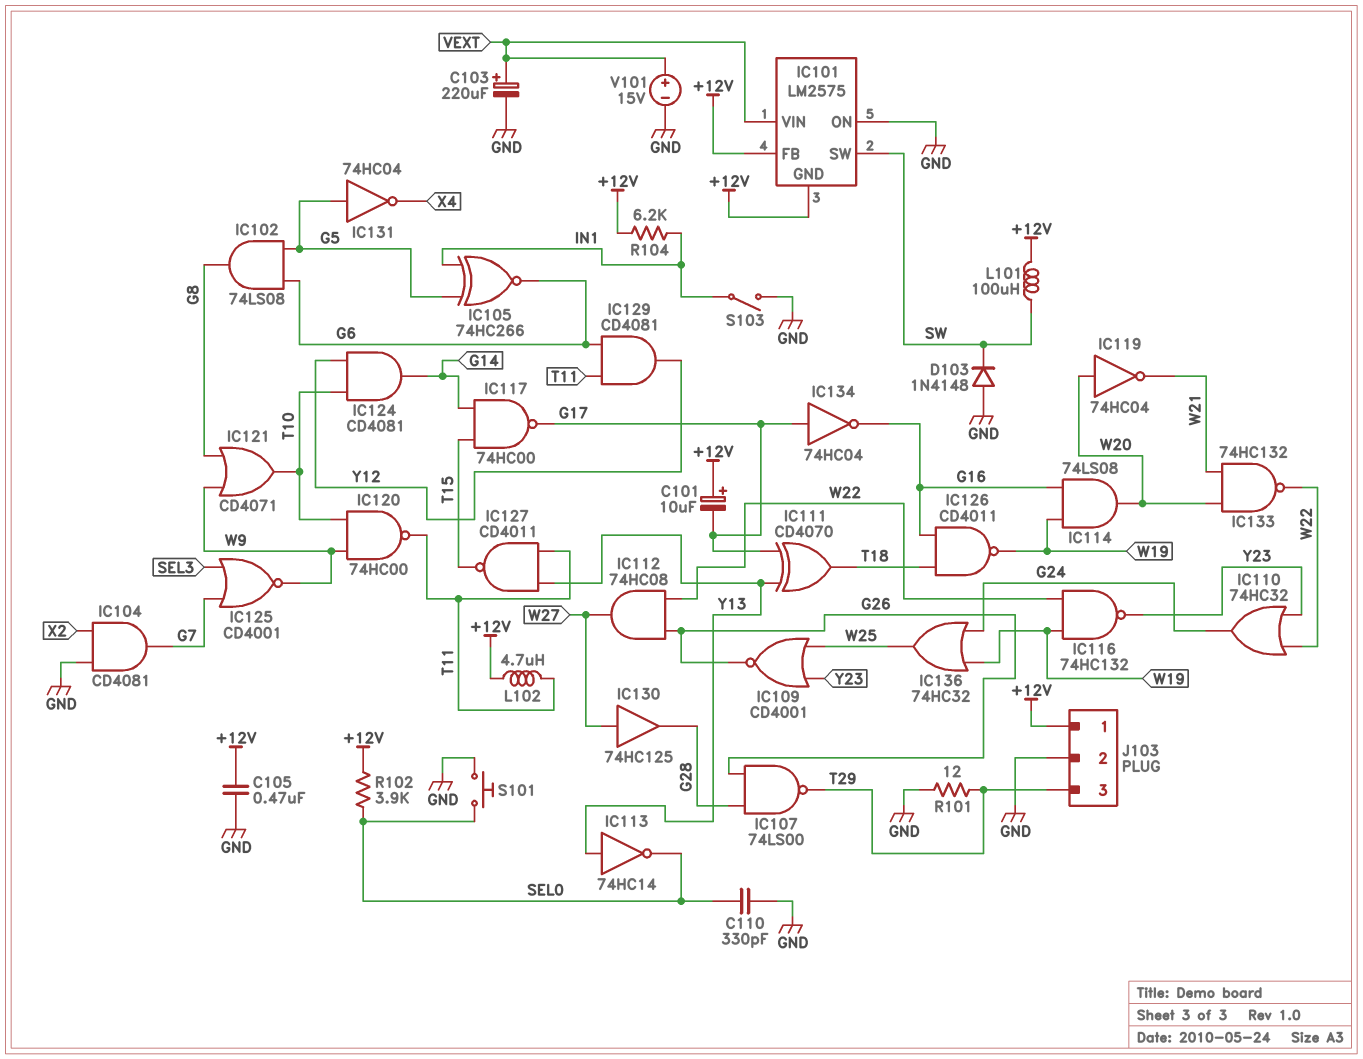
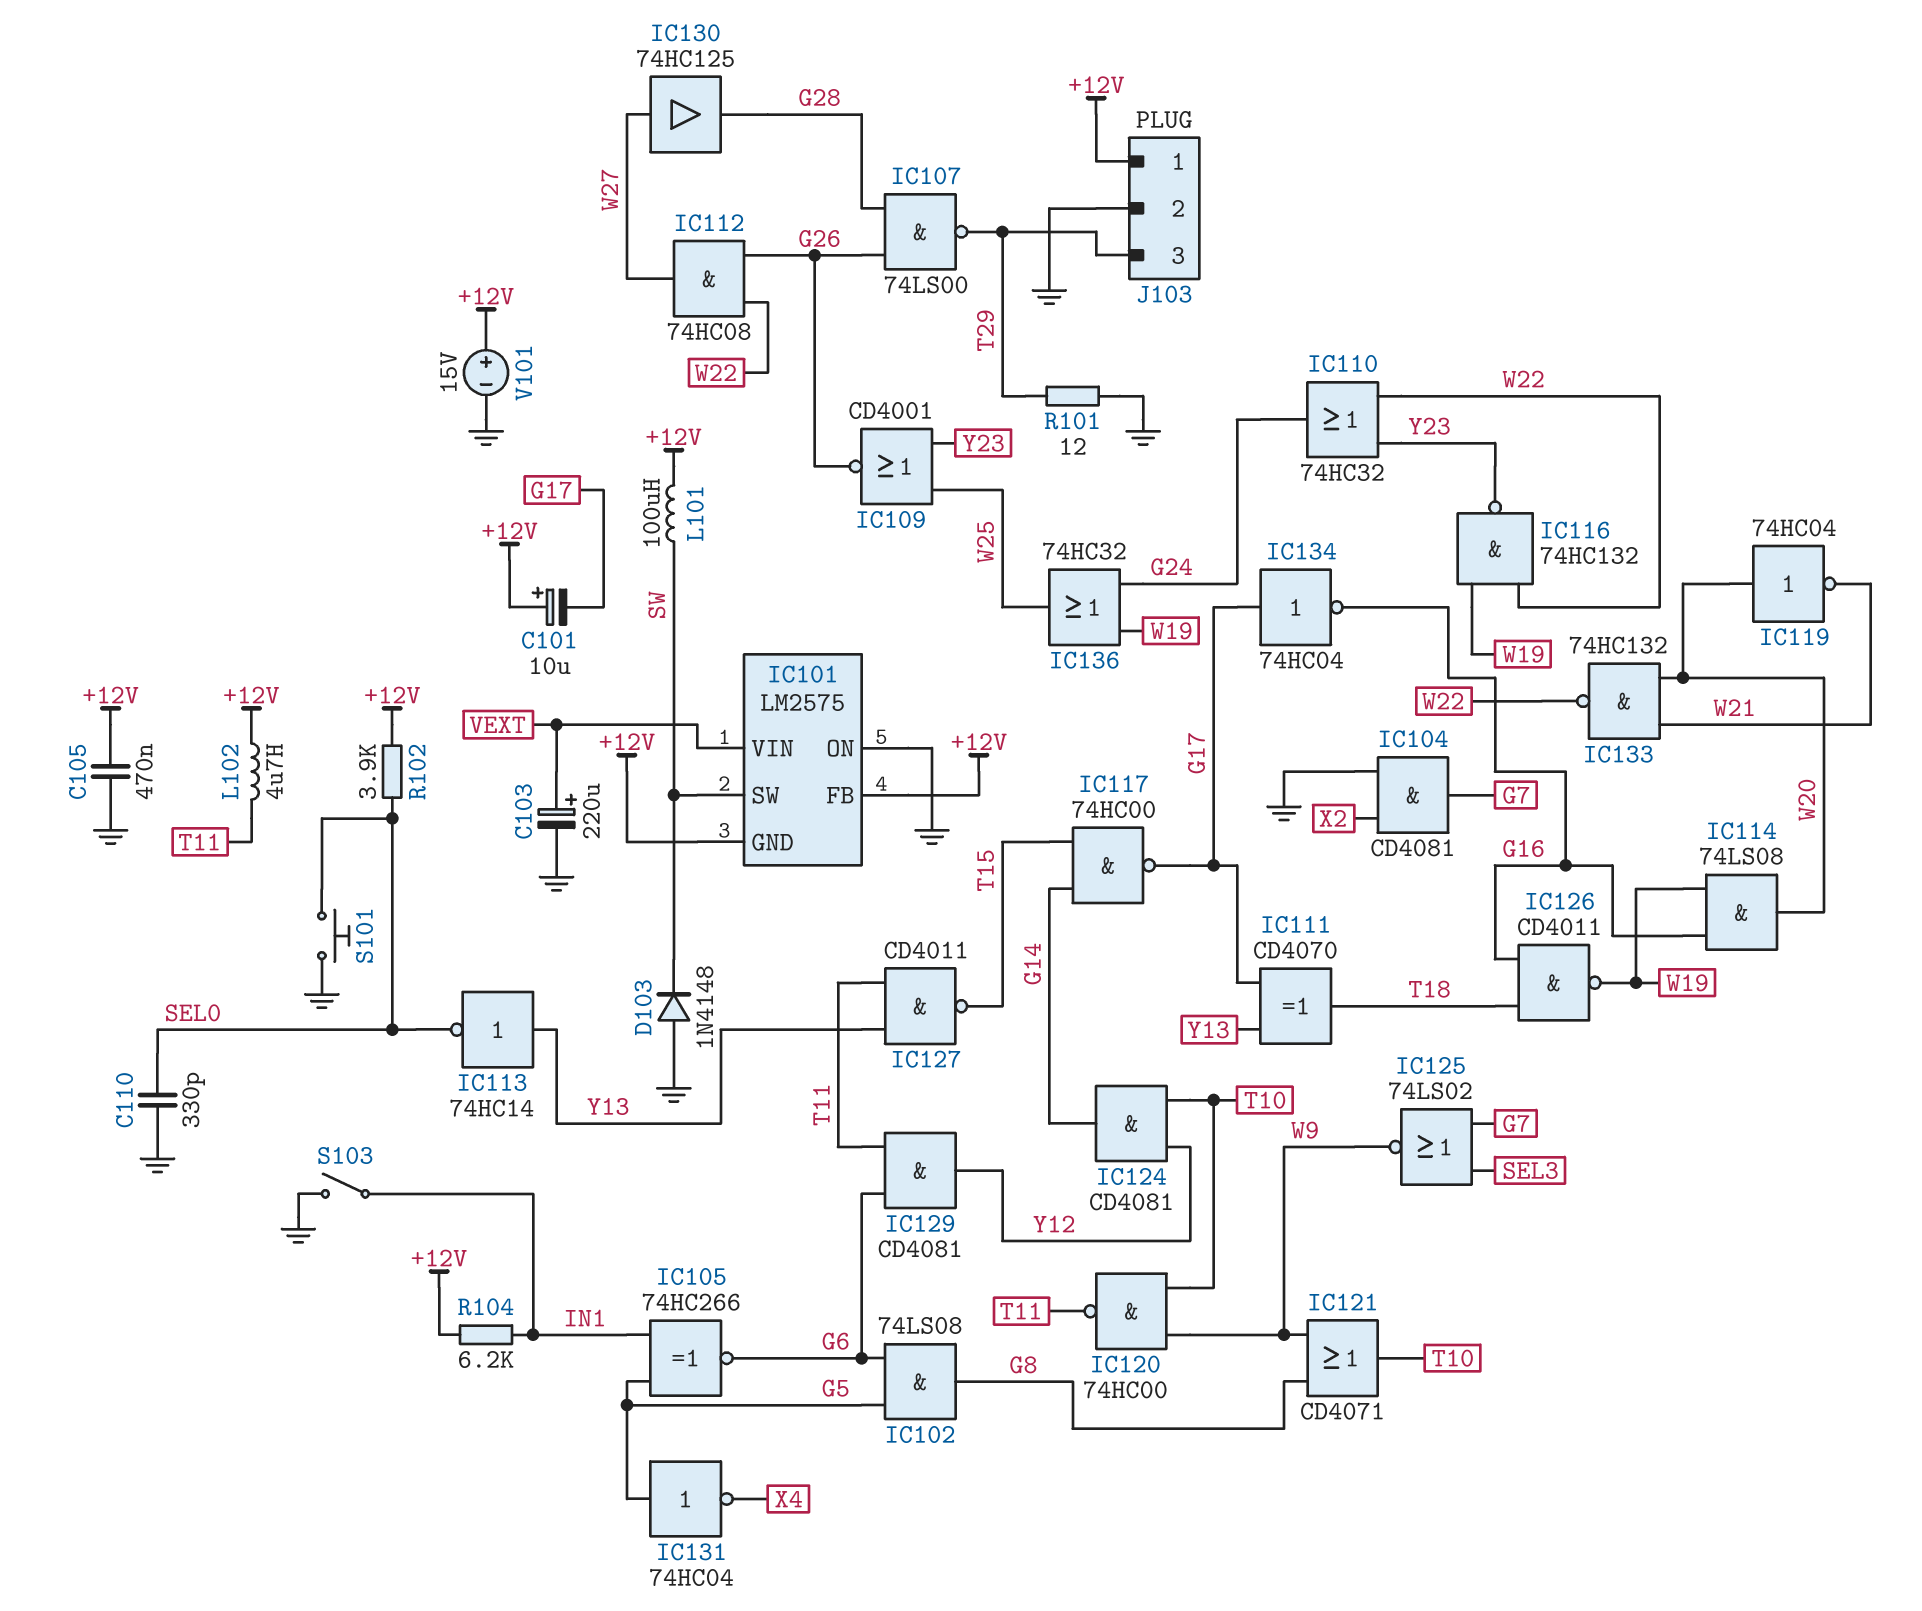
IC125: NOR CD4001 (in G7, in SEL3, out W9) -> NOR 74LS02 (in G7, in SEL3, out W9)
V101: 15V (plus VEXT, minus GND) -> 15V (plus +12V, minus GND)

